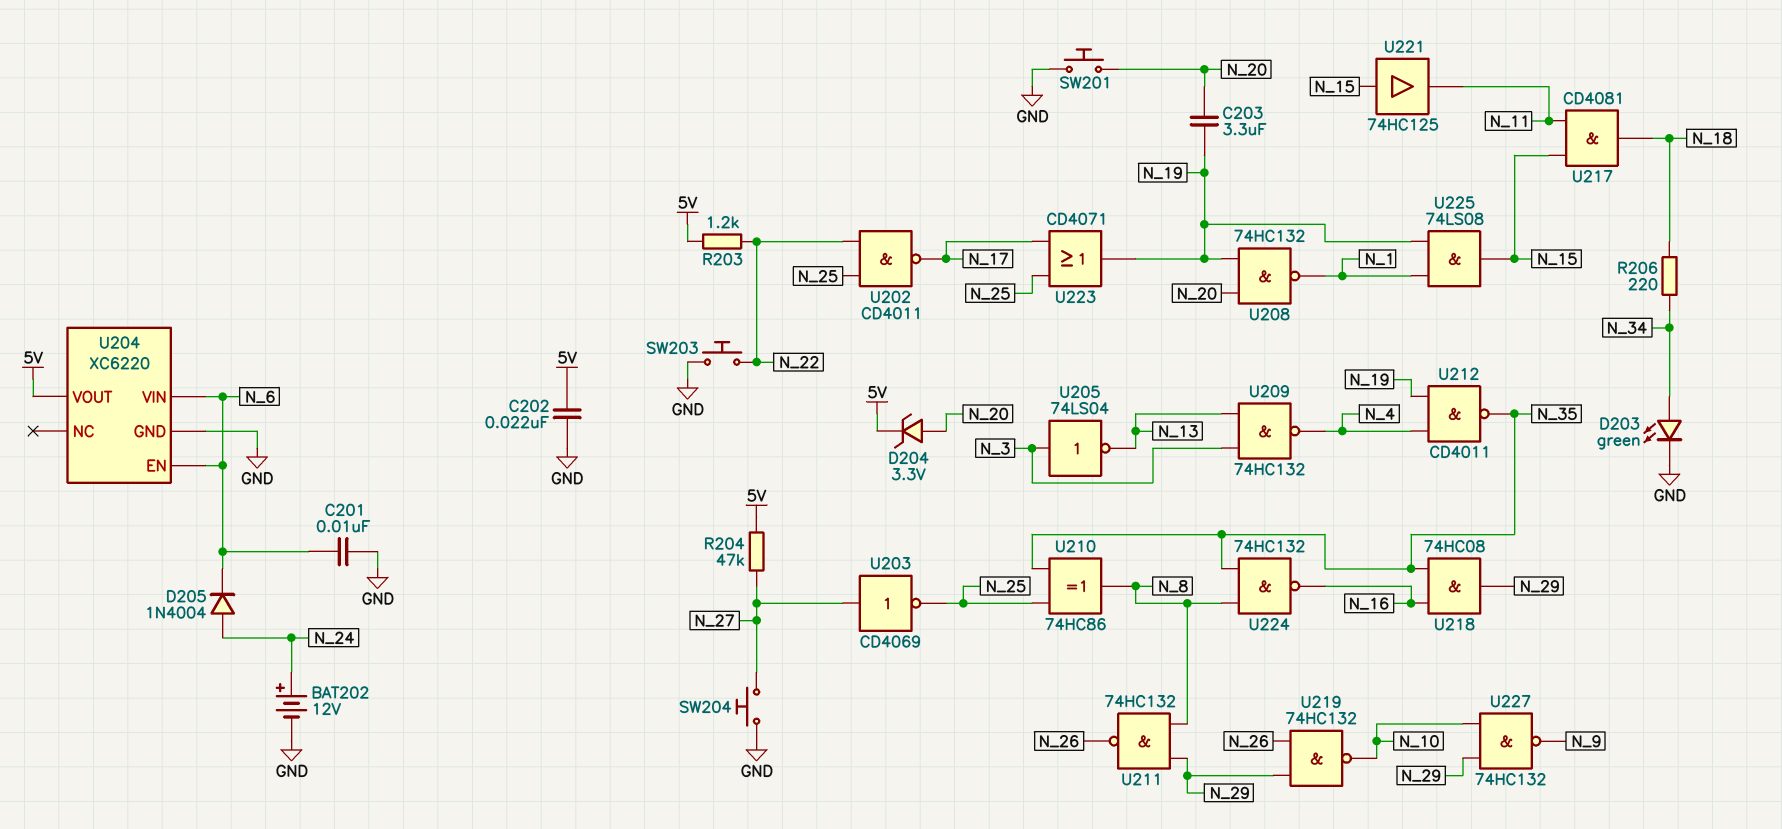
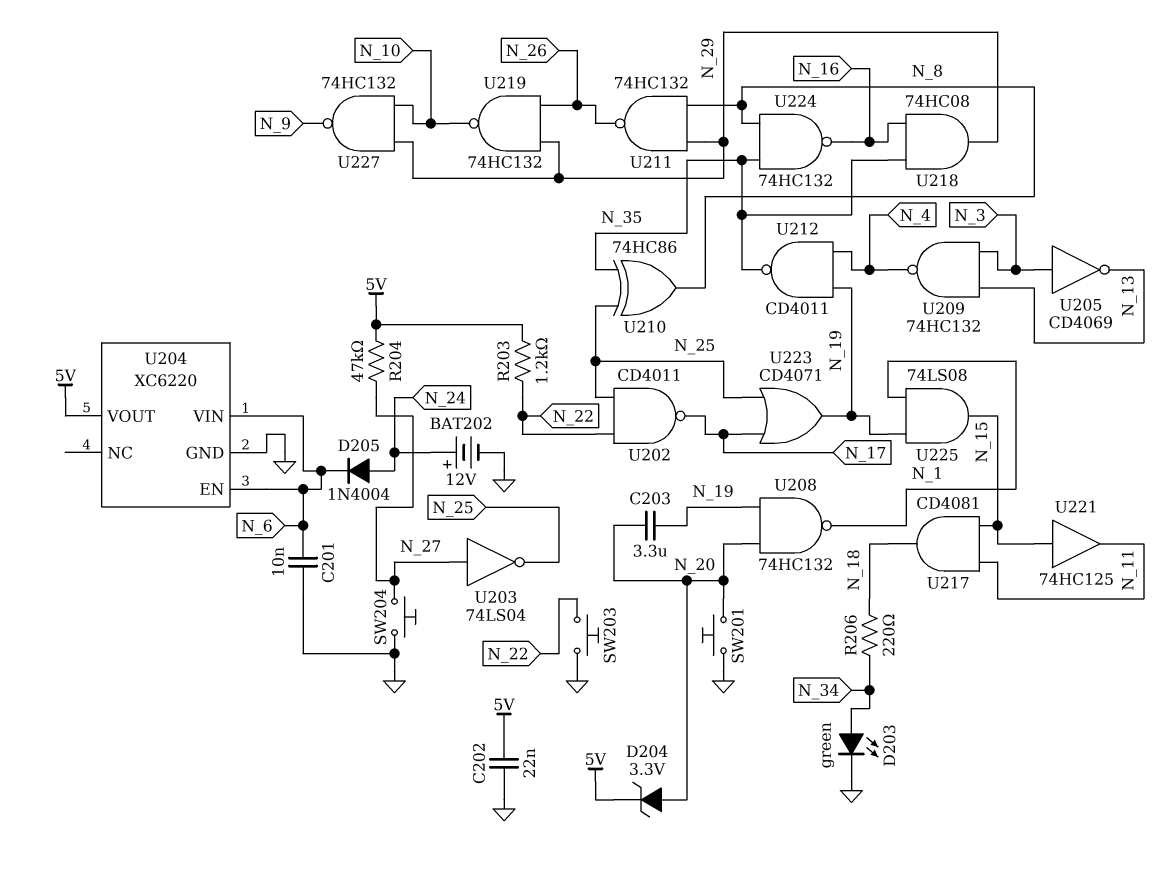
U203: NOT CD4069 (in N_27, out N_25) -> NOT 74LS04 (in N_27, out N_25)
U205: NOT 74LS04 (in N_3, out N_13) -> NOT CD4069 (in N_3, out N_13)

